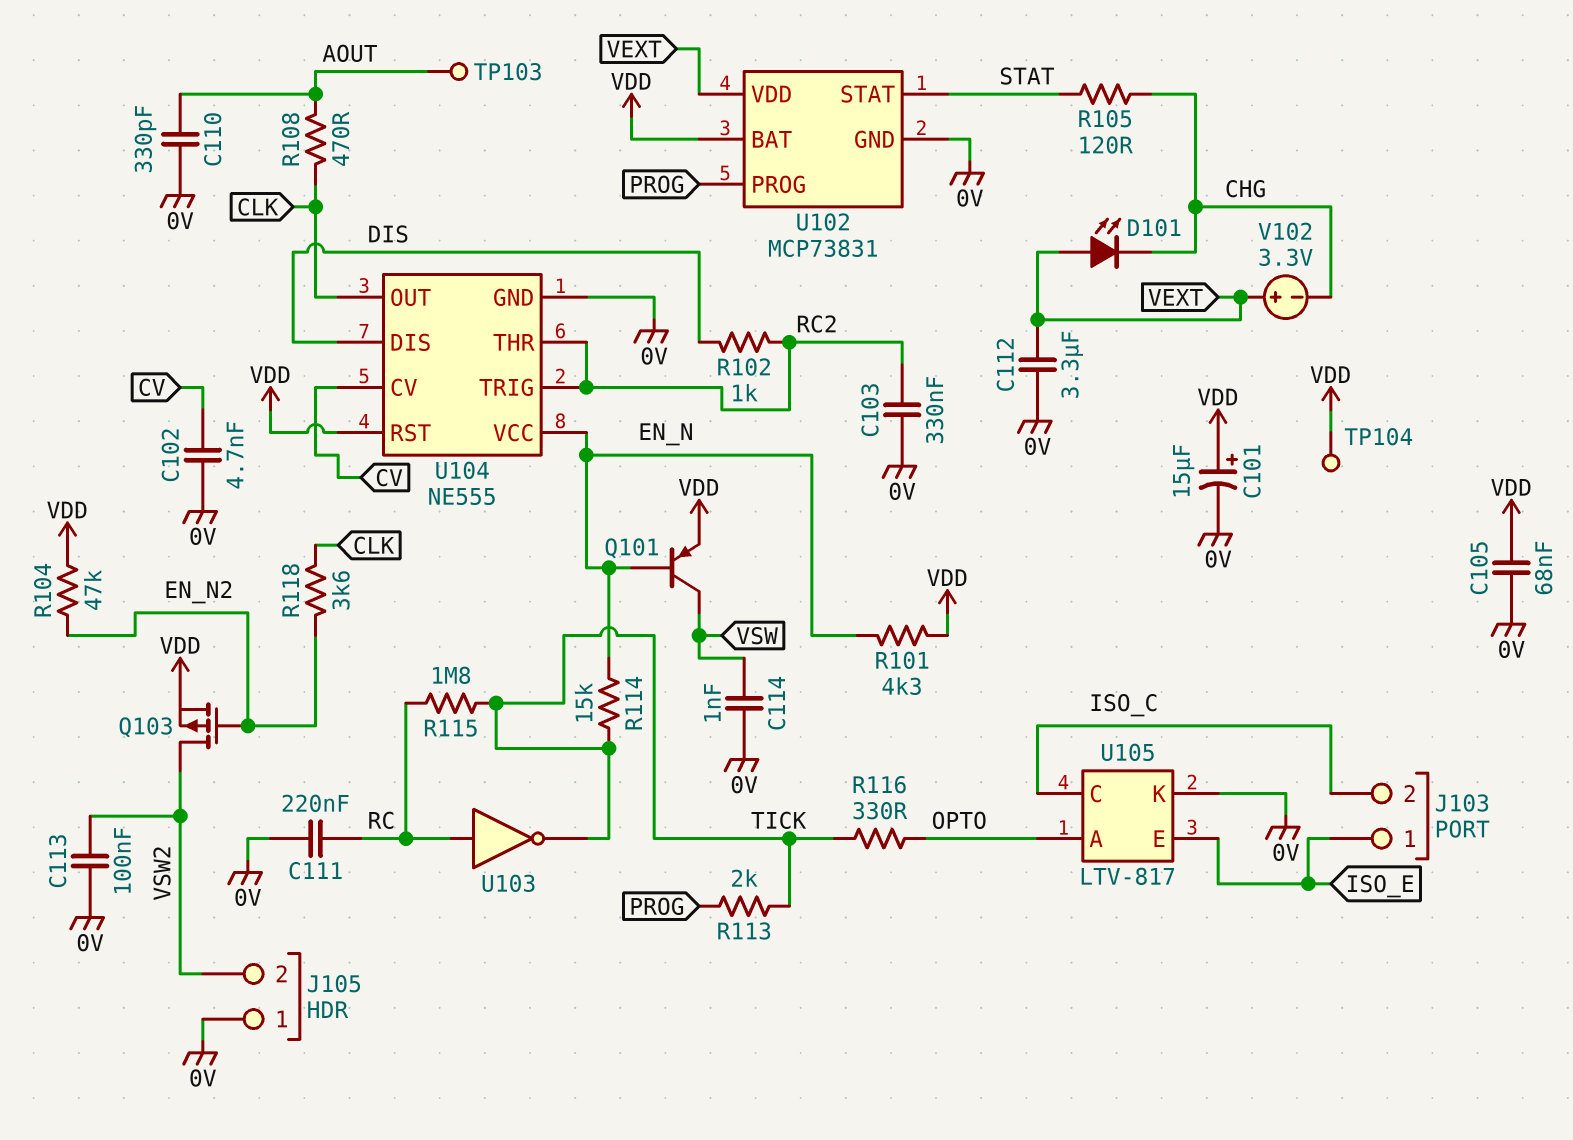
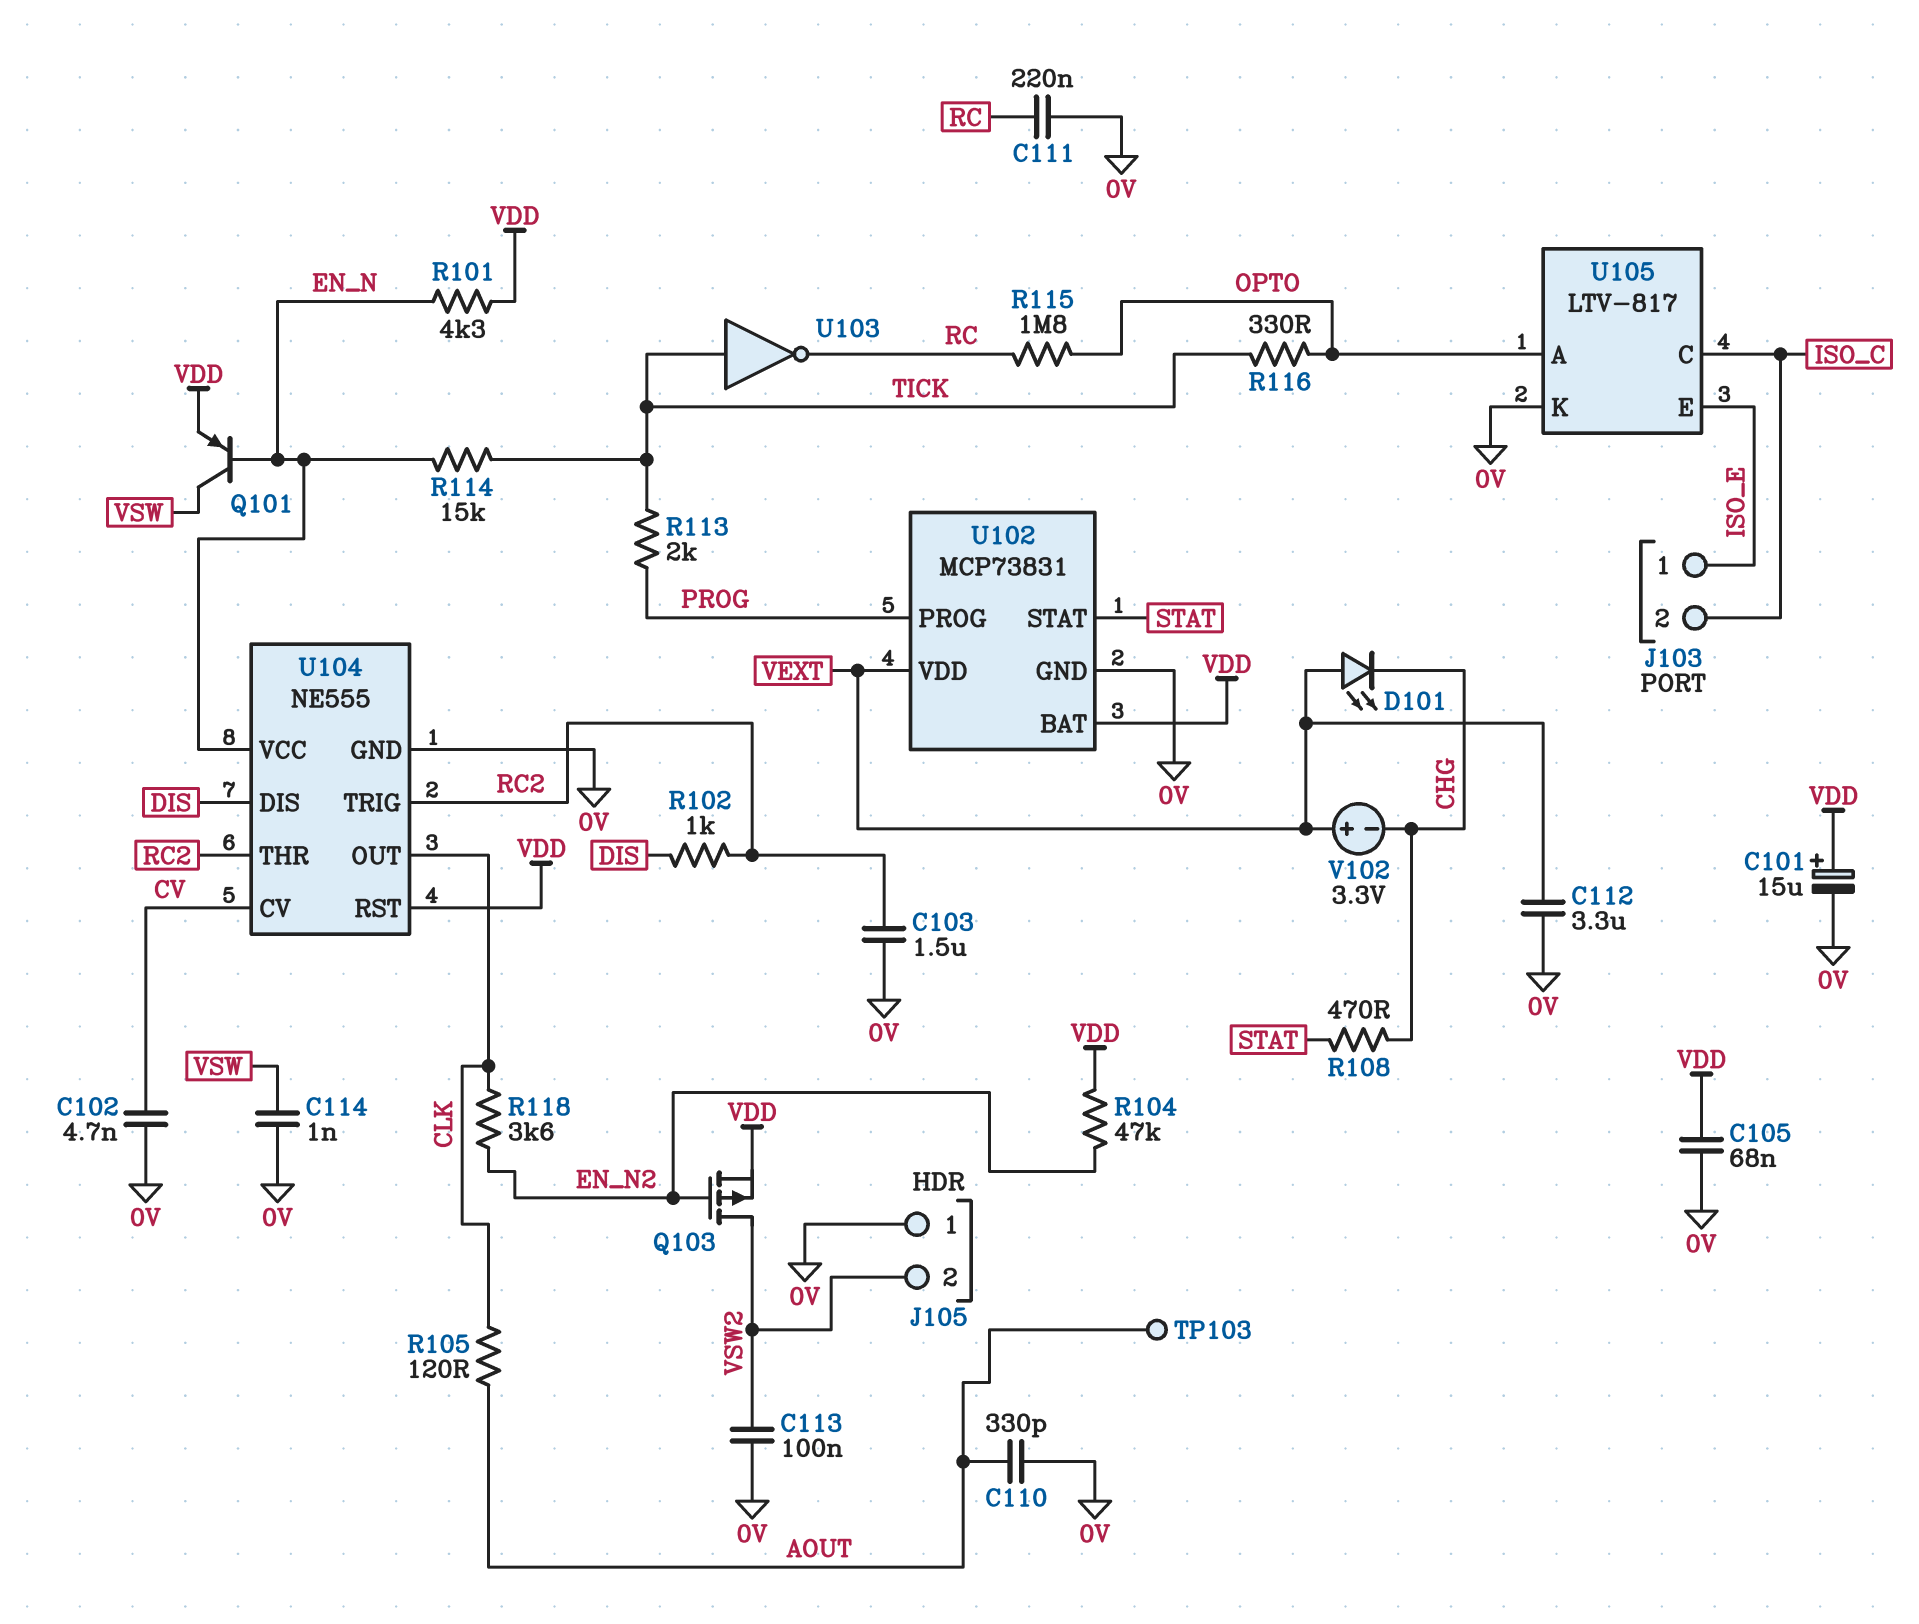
C103: 330nF (0V, RC2) -> 1.5uF (0V, RC2)
R105: 120 (CHG, STAT) -> 120 (AOUT, CLK)
R108: 470 (AOUT, CLK) -> 470 (CHG, STAT)
R115: 1.8M (RC, TICK) -> 1.8M (OPTO, RC)
TP104: test point (VDD) -> none
U103: NOT (in RC, out TICK) -> NOT (in TICK, out RC)

